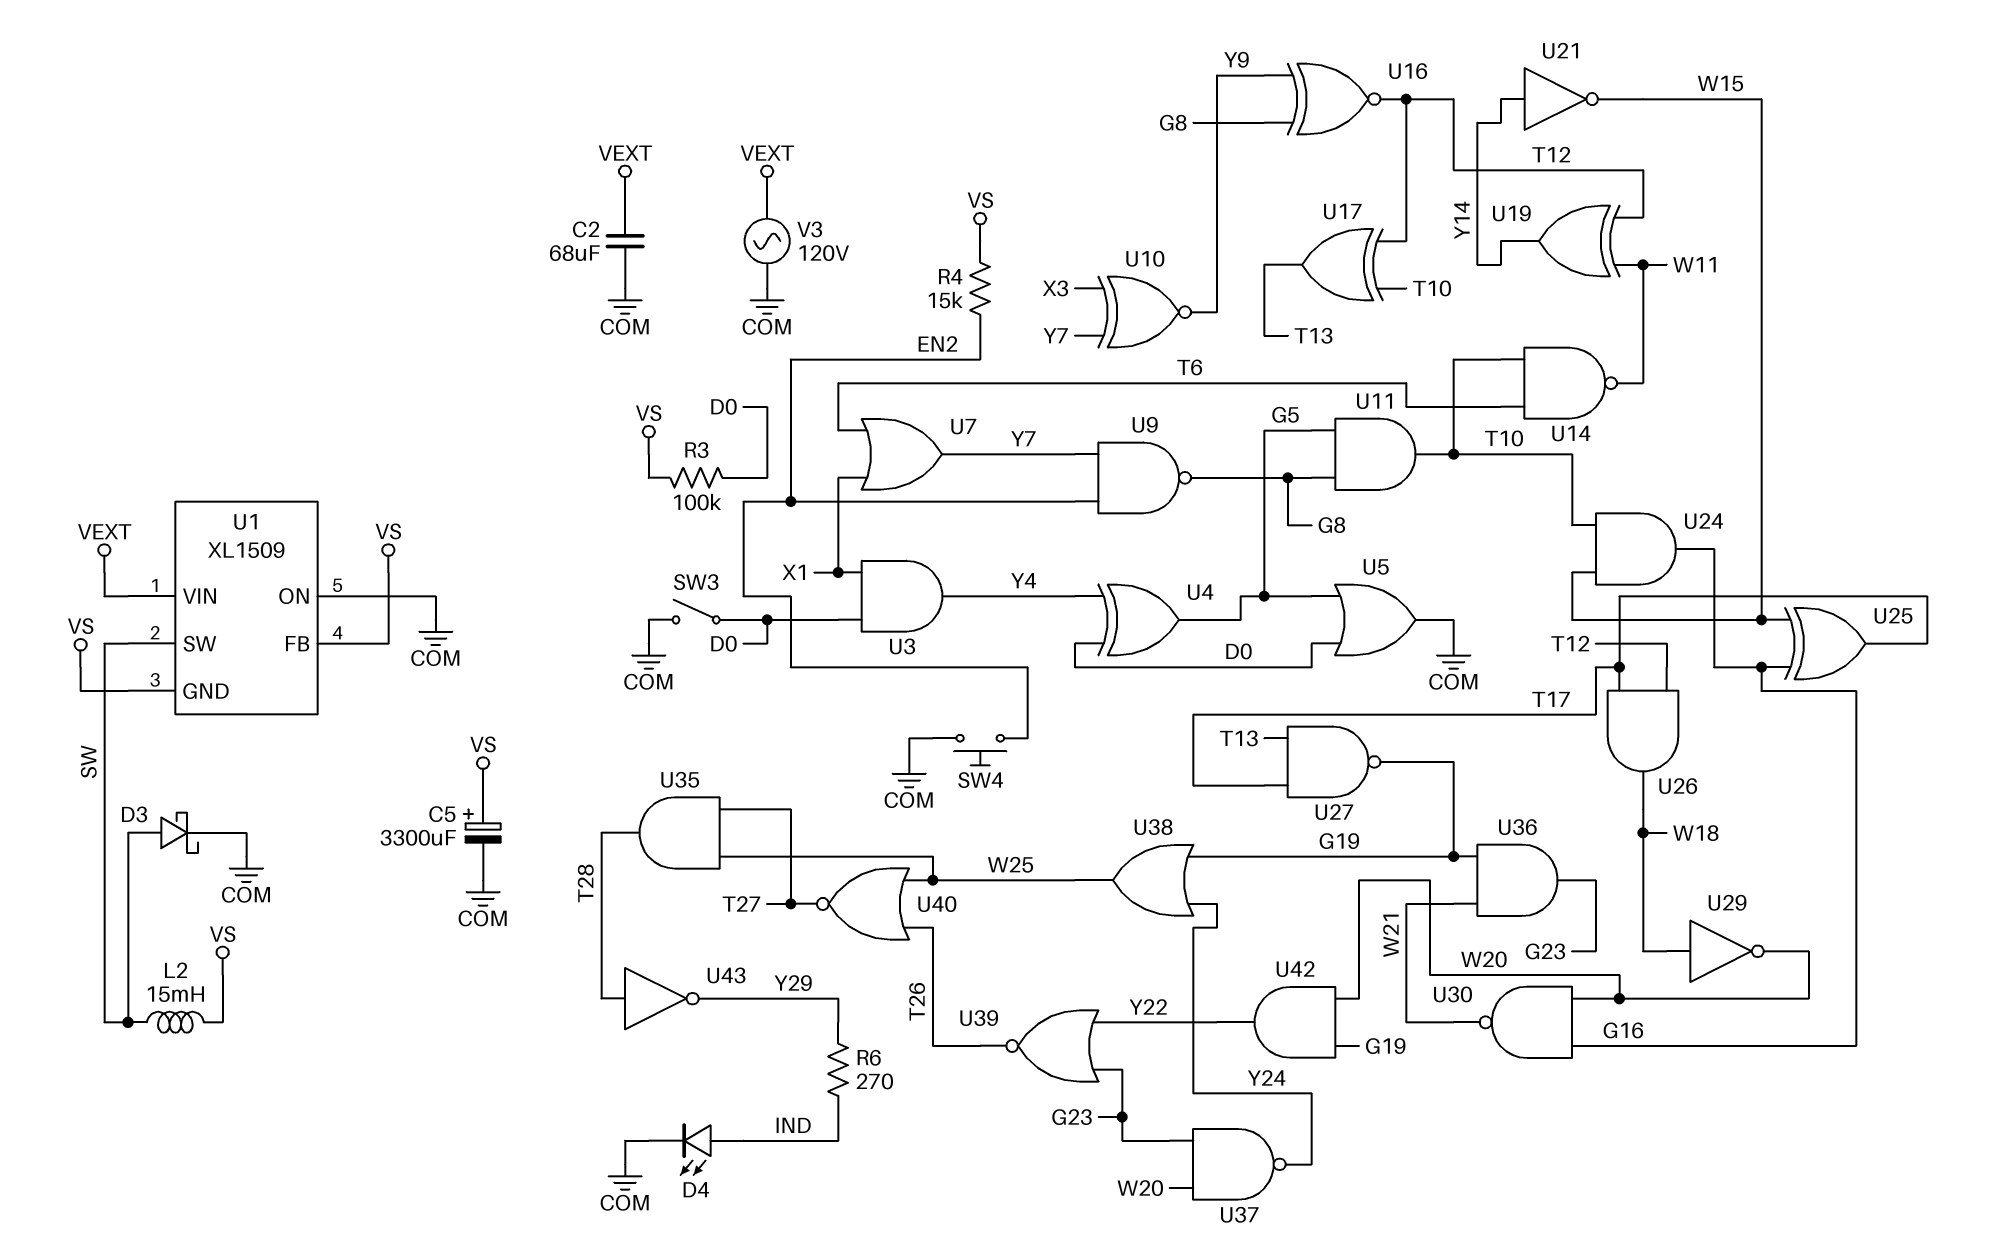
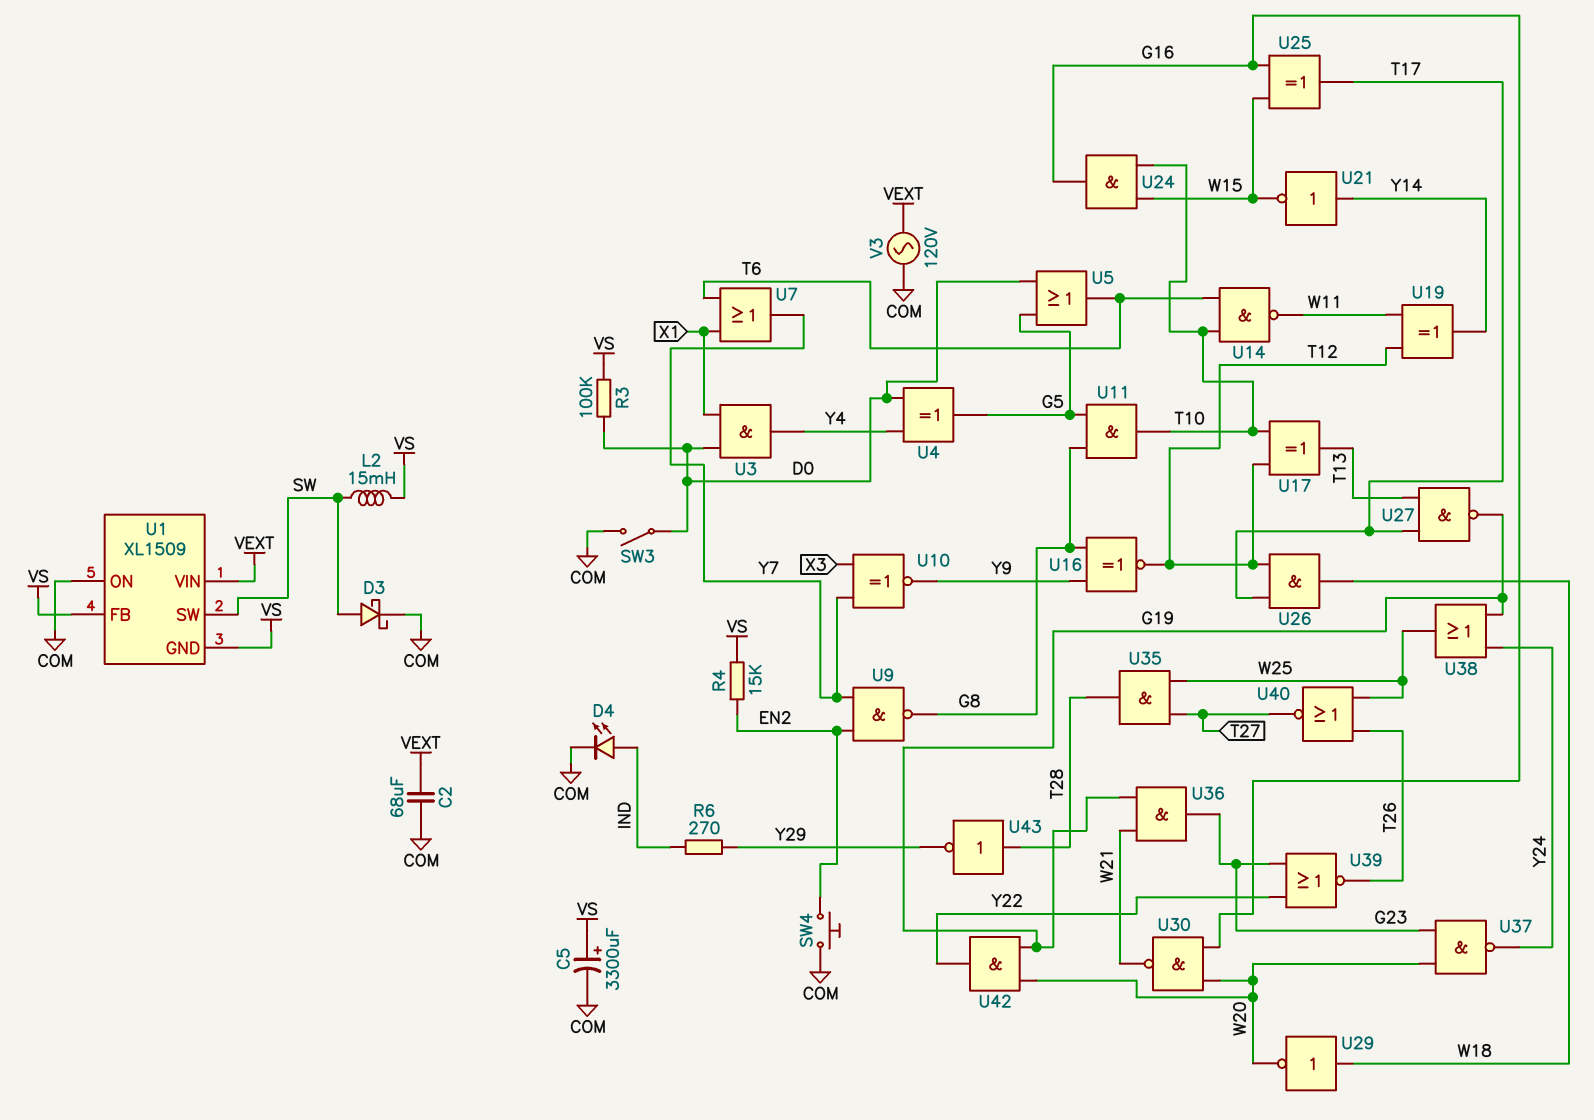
U5: OR (in D0, in G5, out COM) -> OR (in D0, in G5, out T6)

